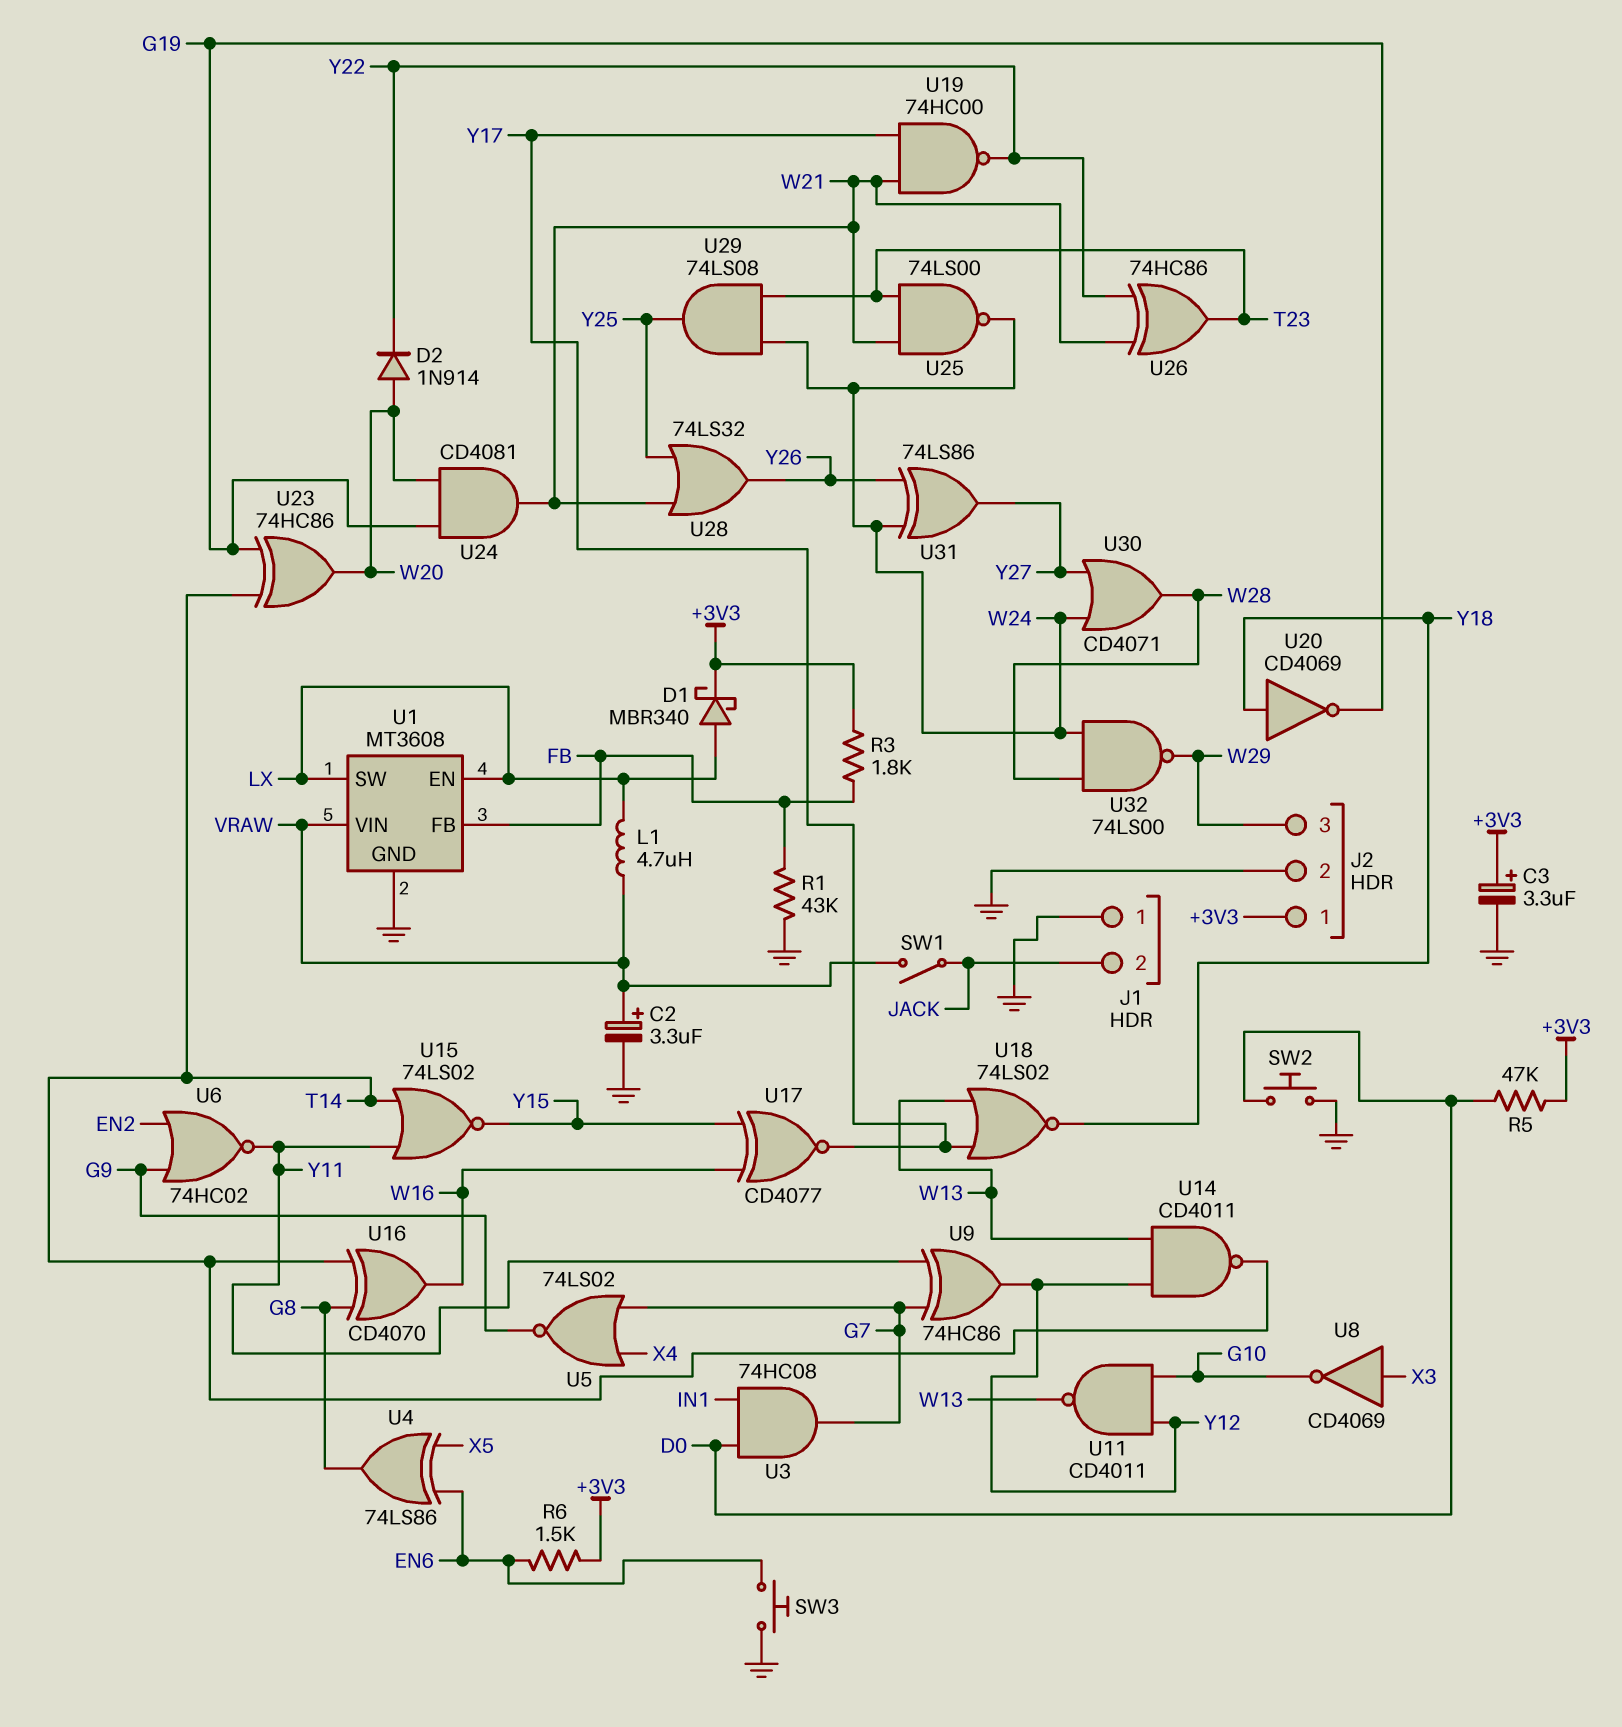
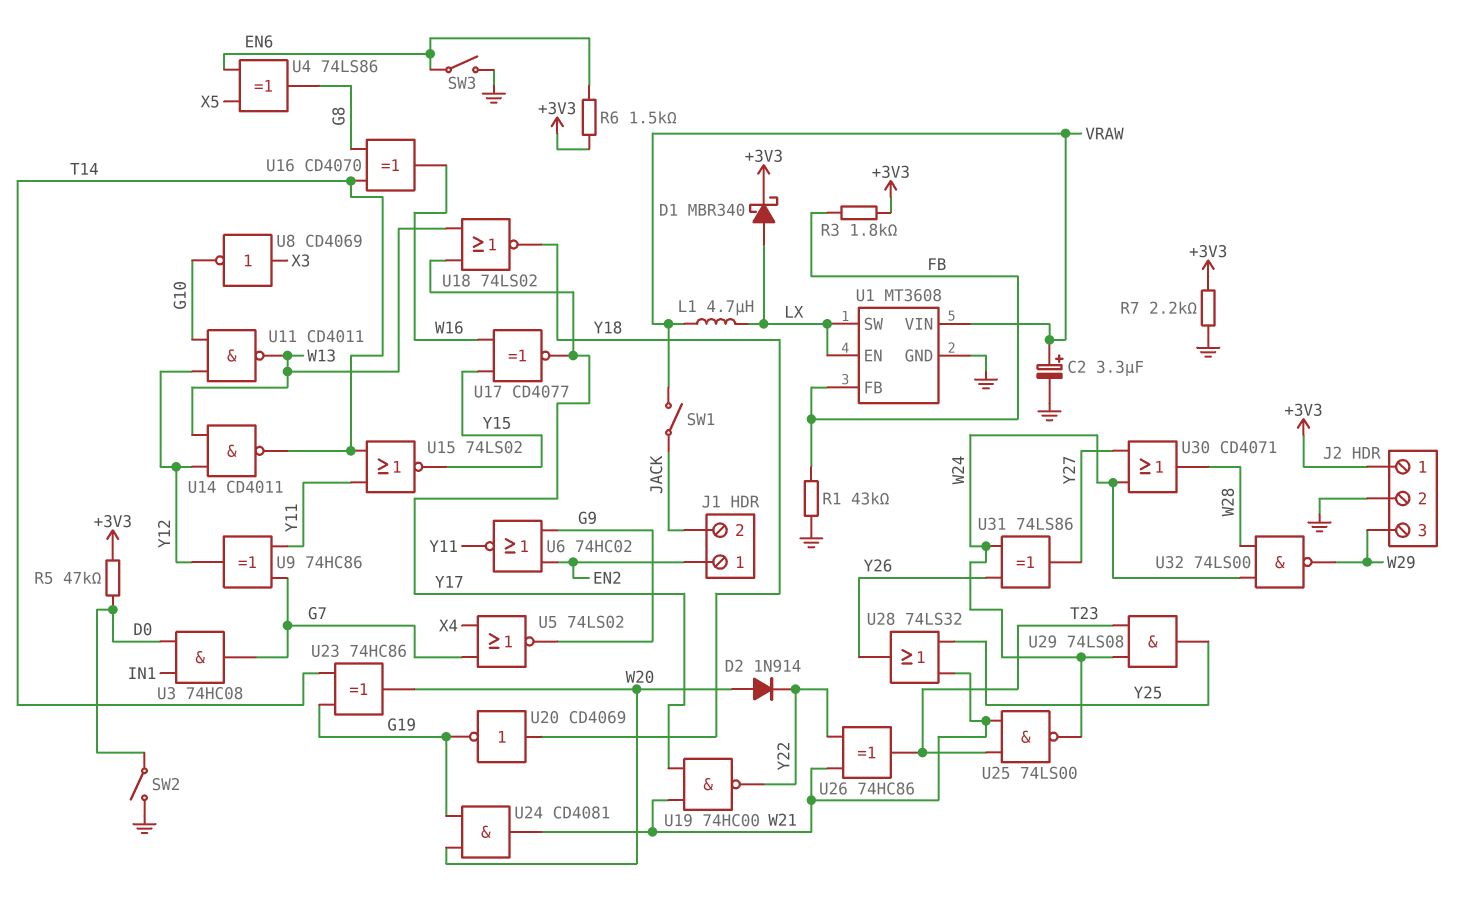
C3: 3.3uF (plus +3V3, minus GND) -> none
J1 pin 1: GND -> EN2
R7: none -> 2.2k (+3V3, GND)
SW2: button (D0, GND) -> switch (D0, GND)
SW3: button (EN6, GND) -> switch (EN6, GND)

